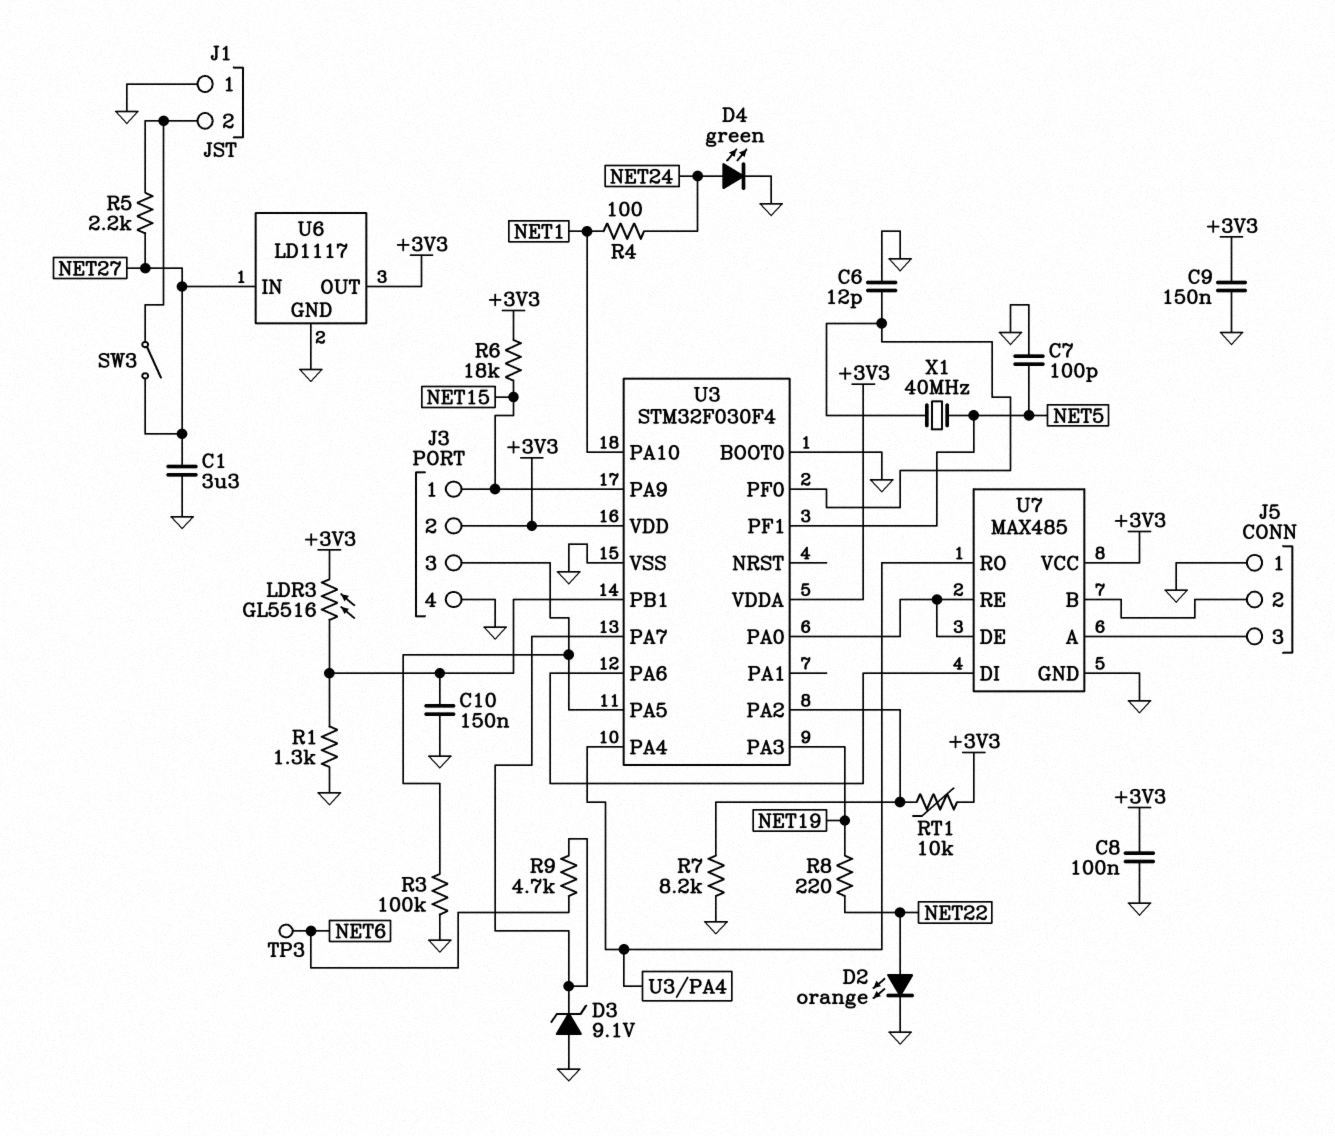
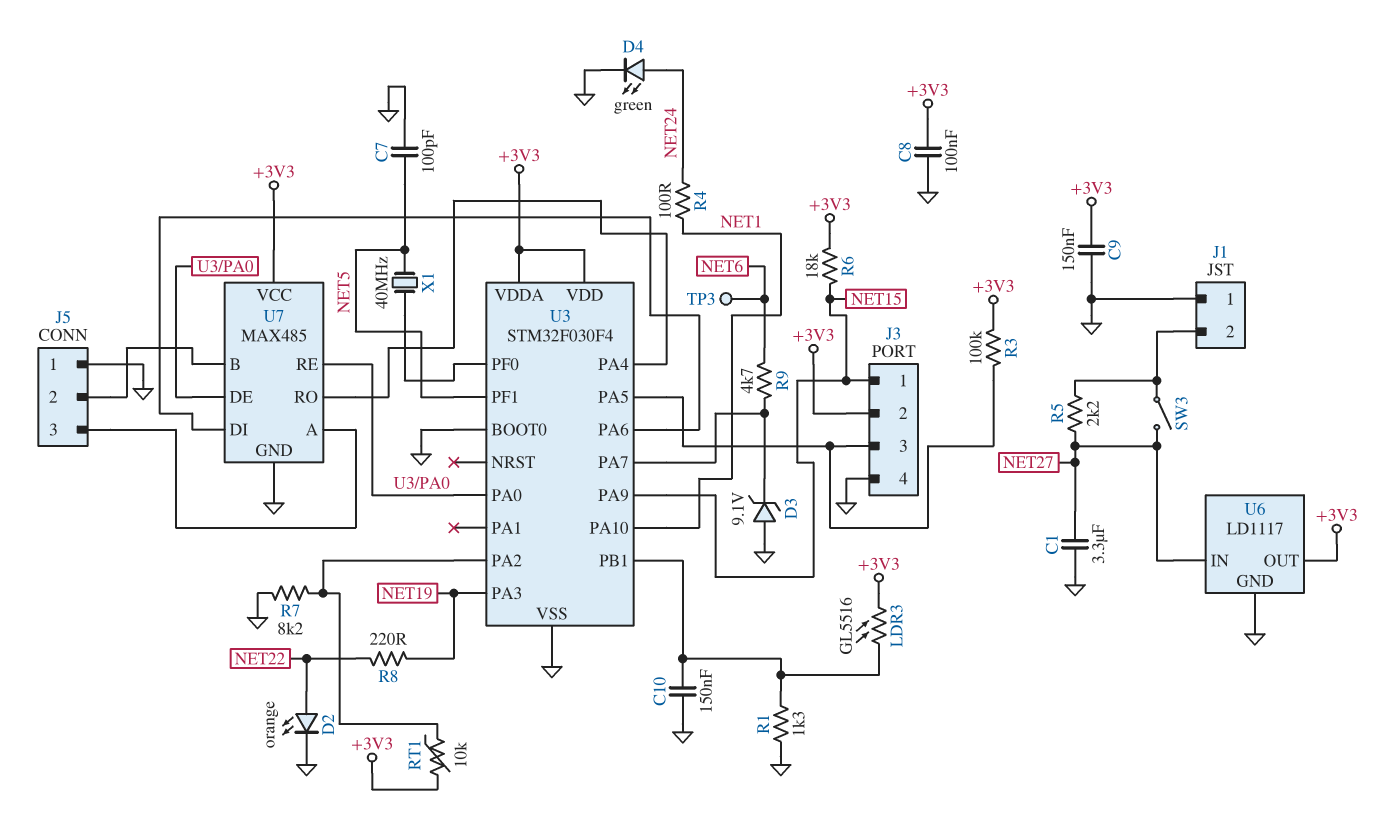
C6: 12pF (GND, U3/PF0) -> none
R3: 100k (GND, J3/3) -> 100k (+3V3, J3/3)

